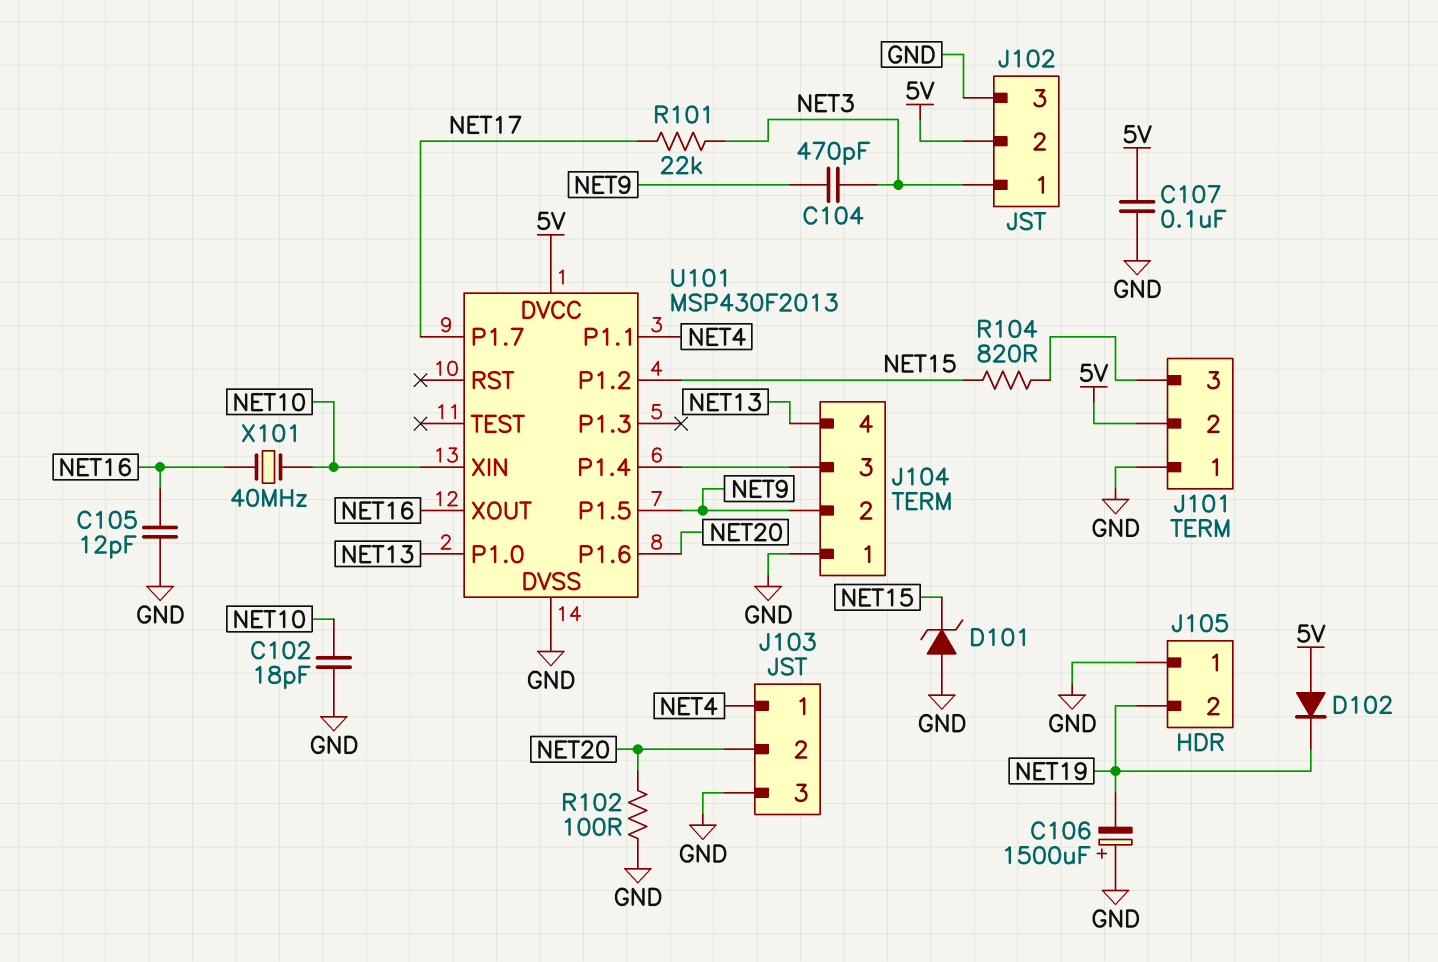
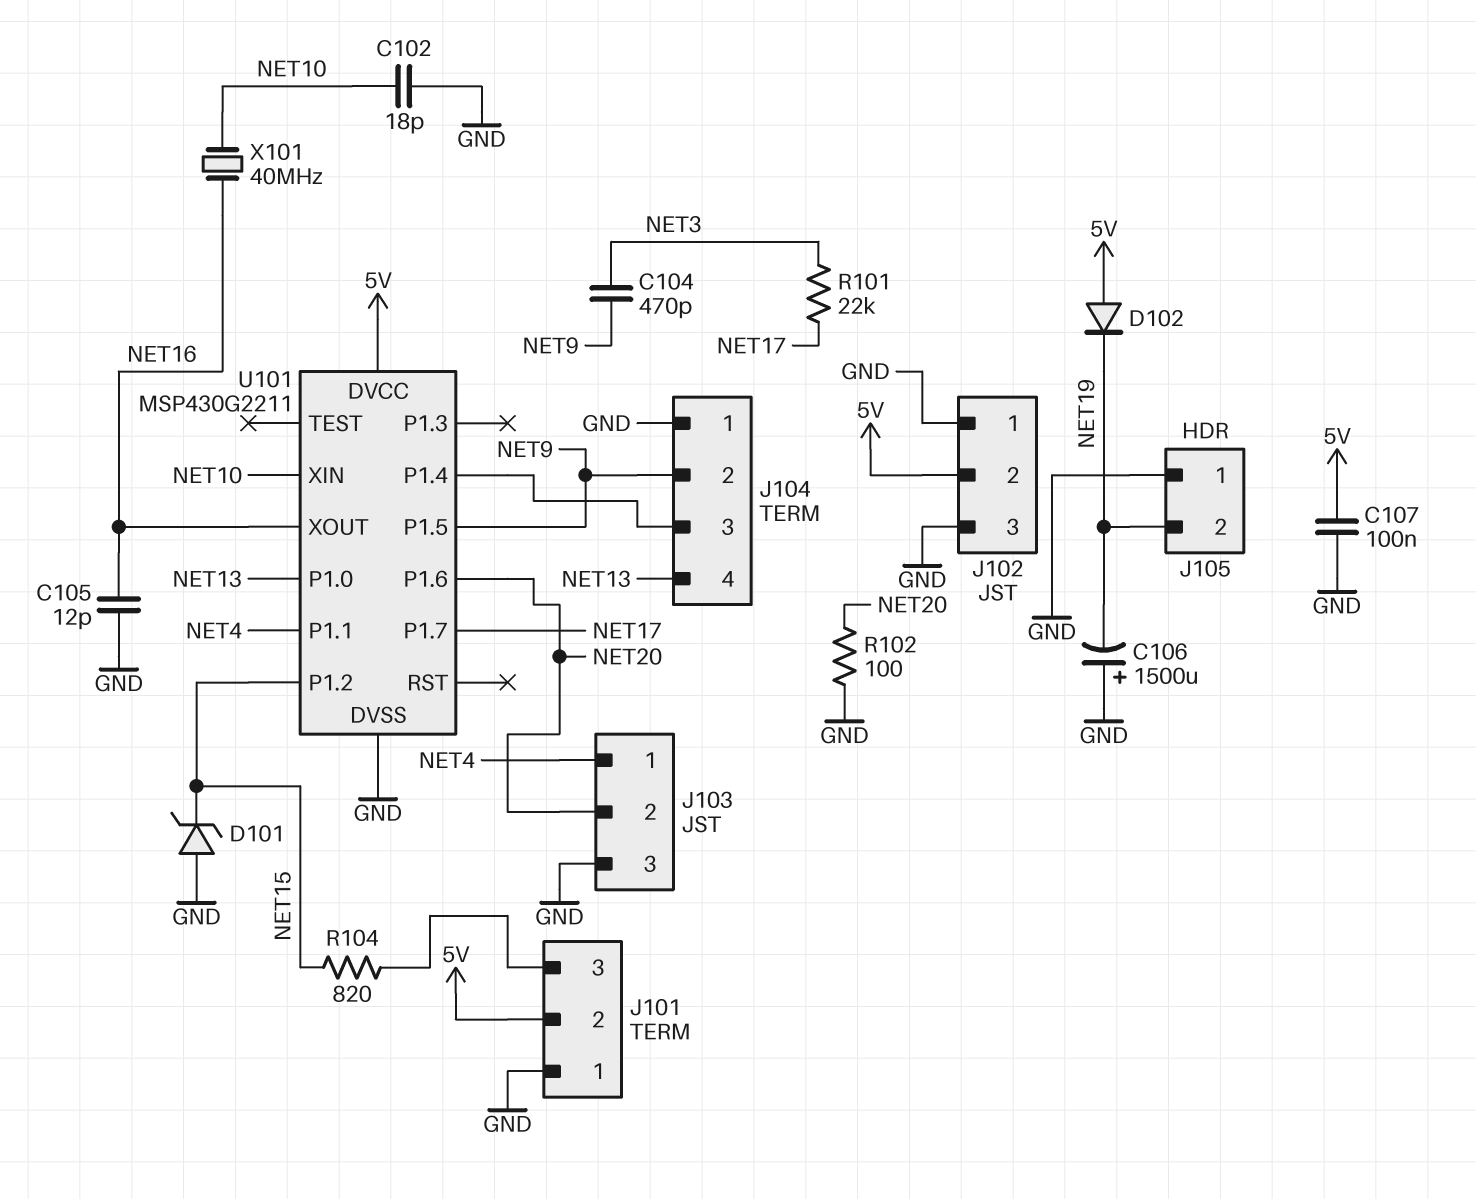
J102 pin 1: NET3 -> GND
U101: MSP430F2013 -> MSP430G2211

